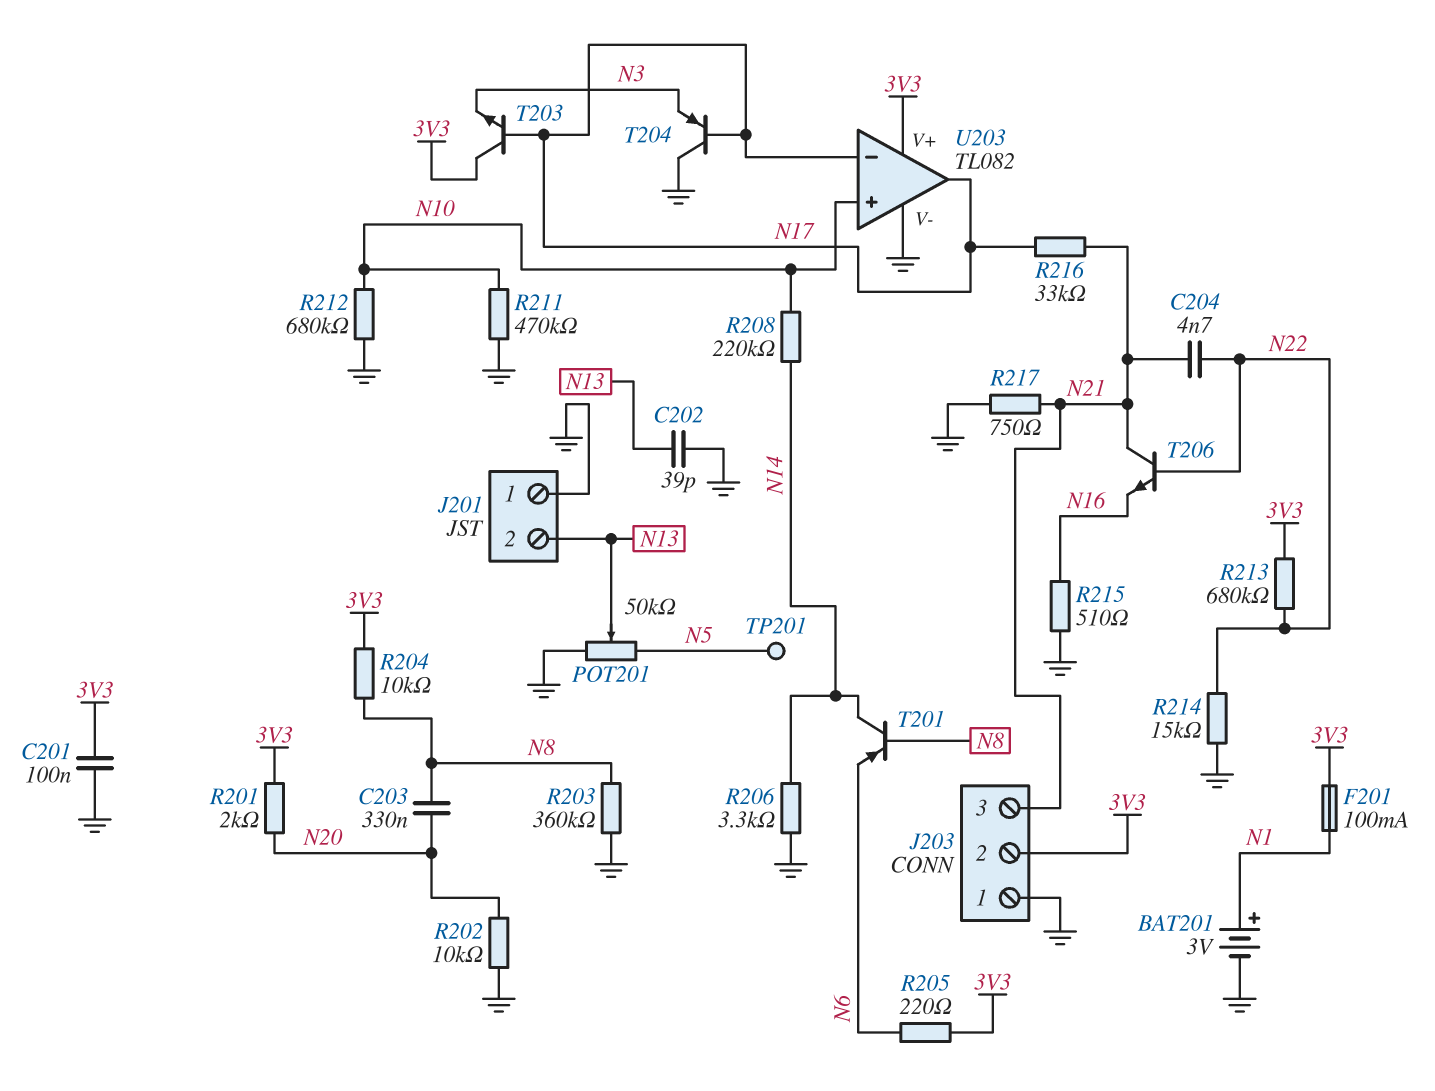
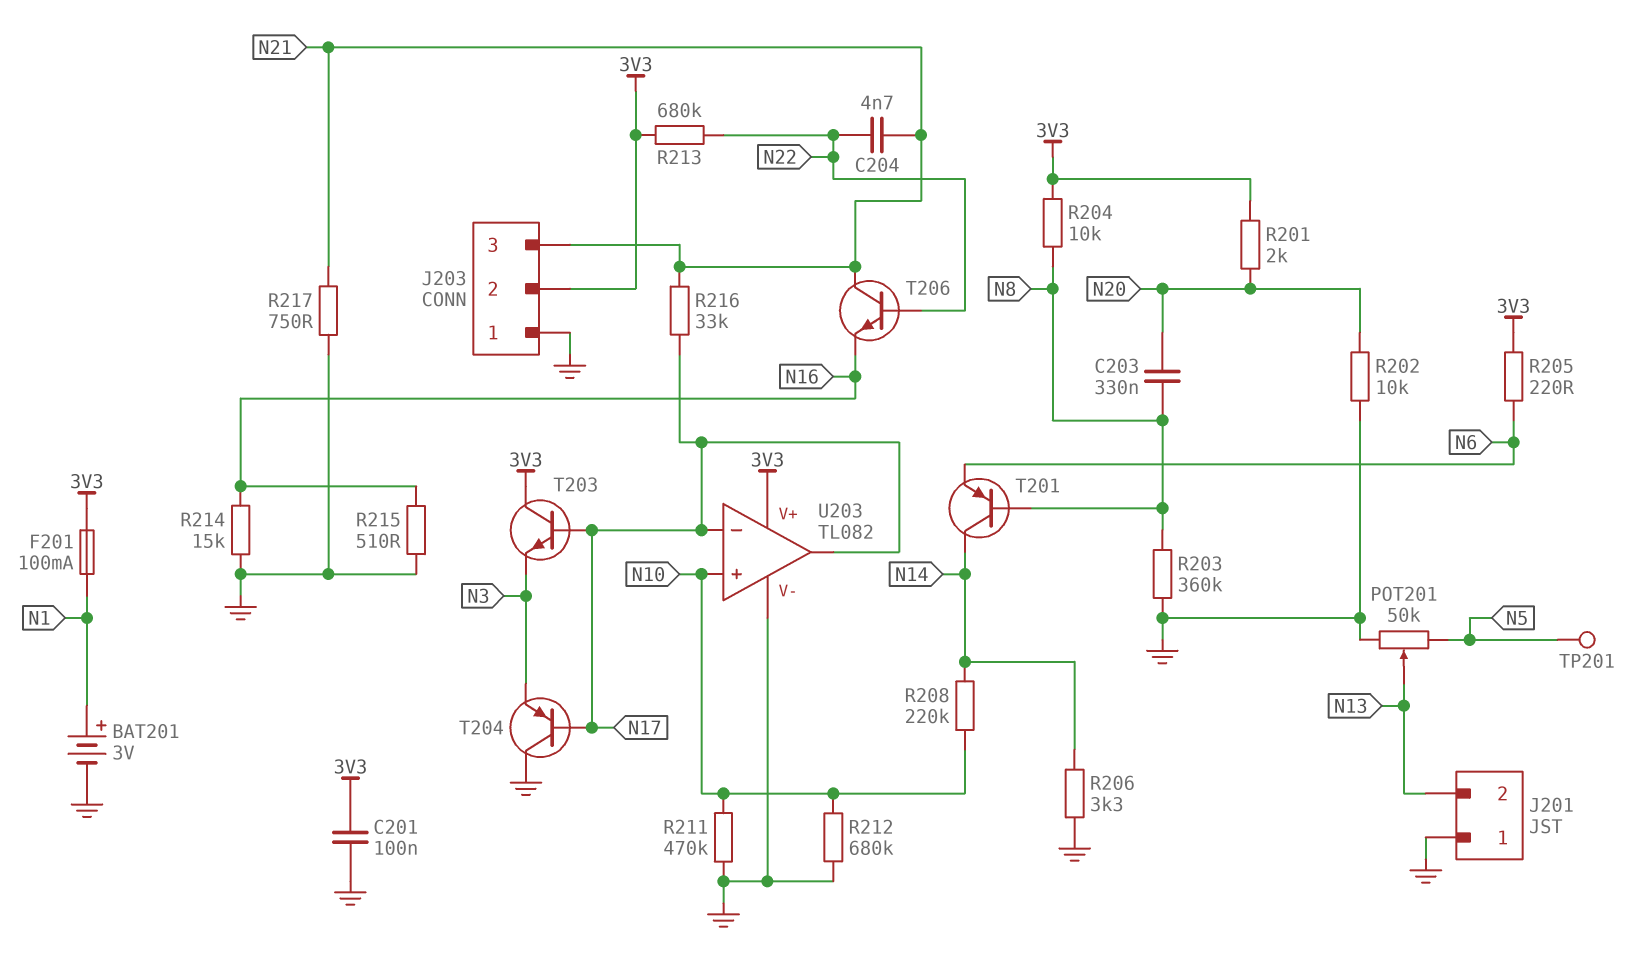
C202: 39pF (GND, N13) -> none
R214: 15k (GND, N22) -> 15k (GND, N16)

